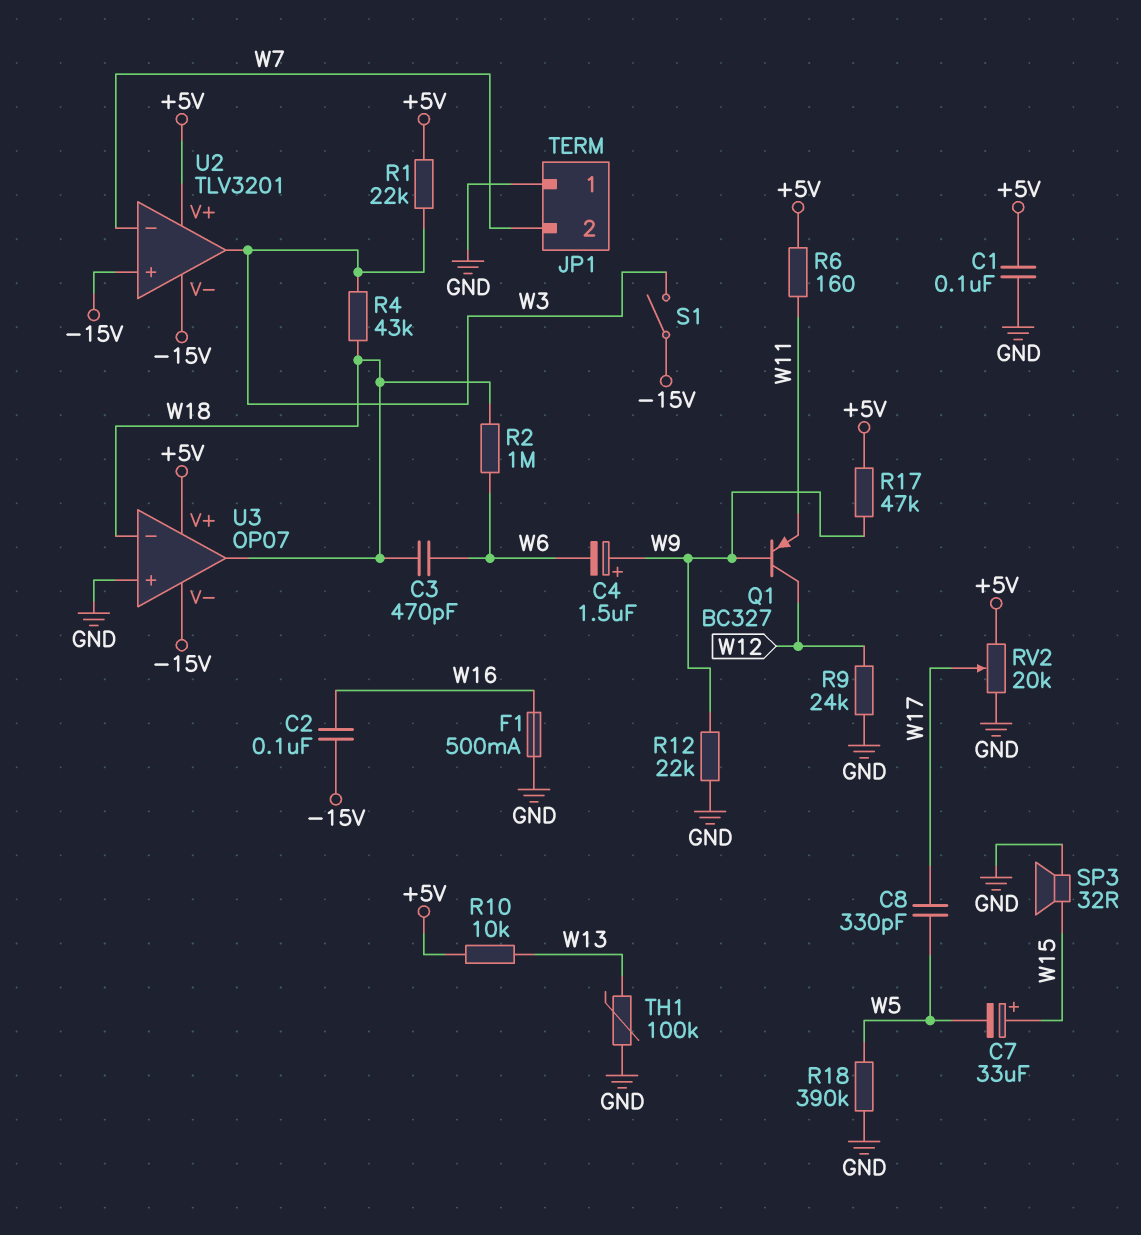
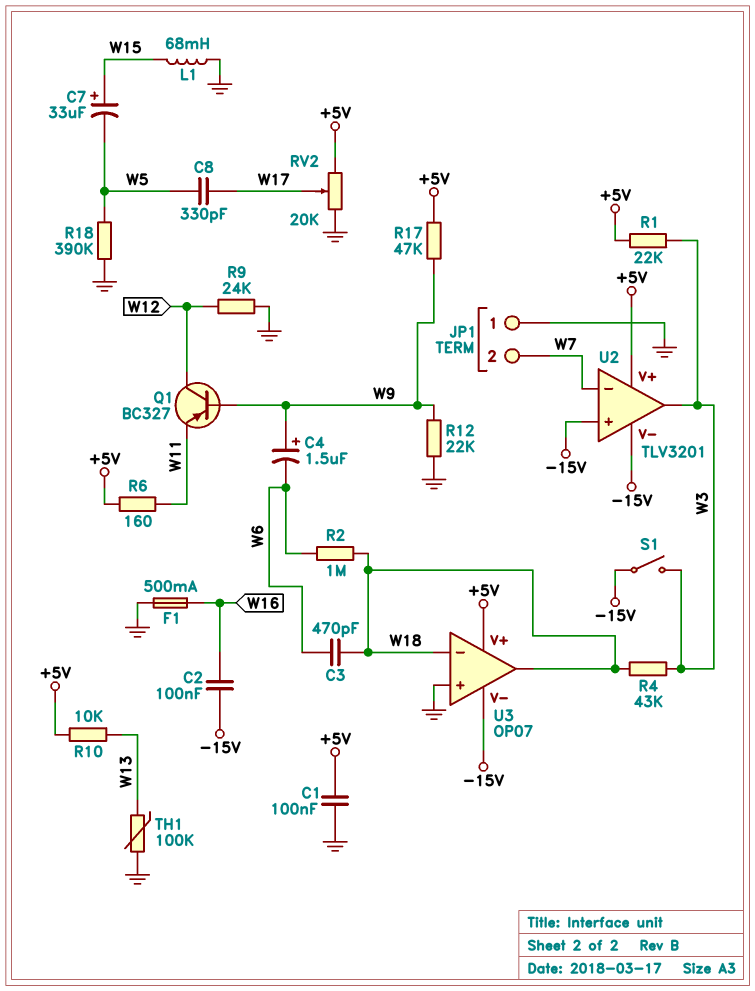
L1: none -> 68mH (GND, W15)
SP3: speaker 32R (GND, W15) -> none

